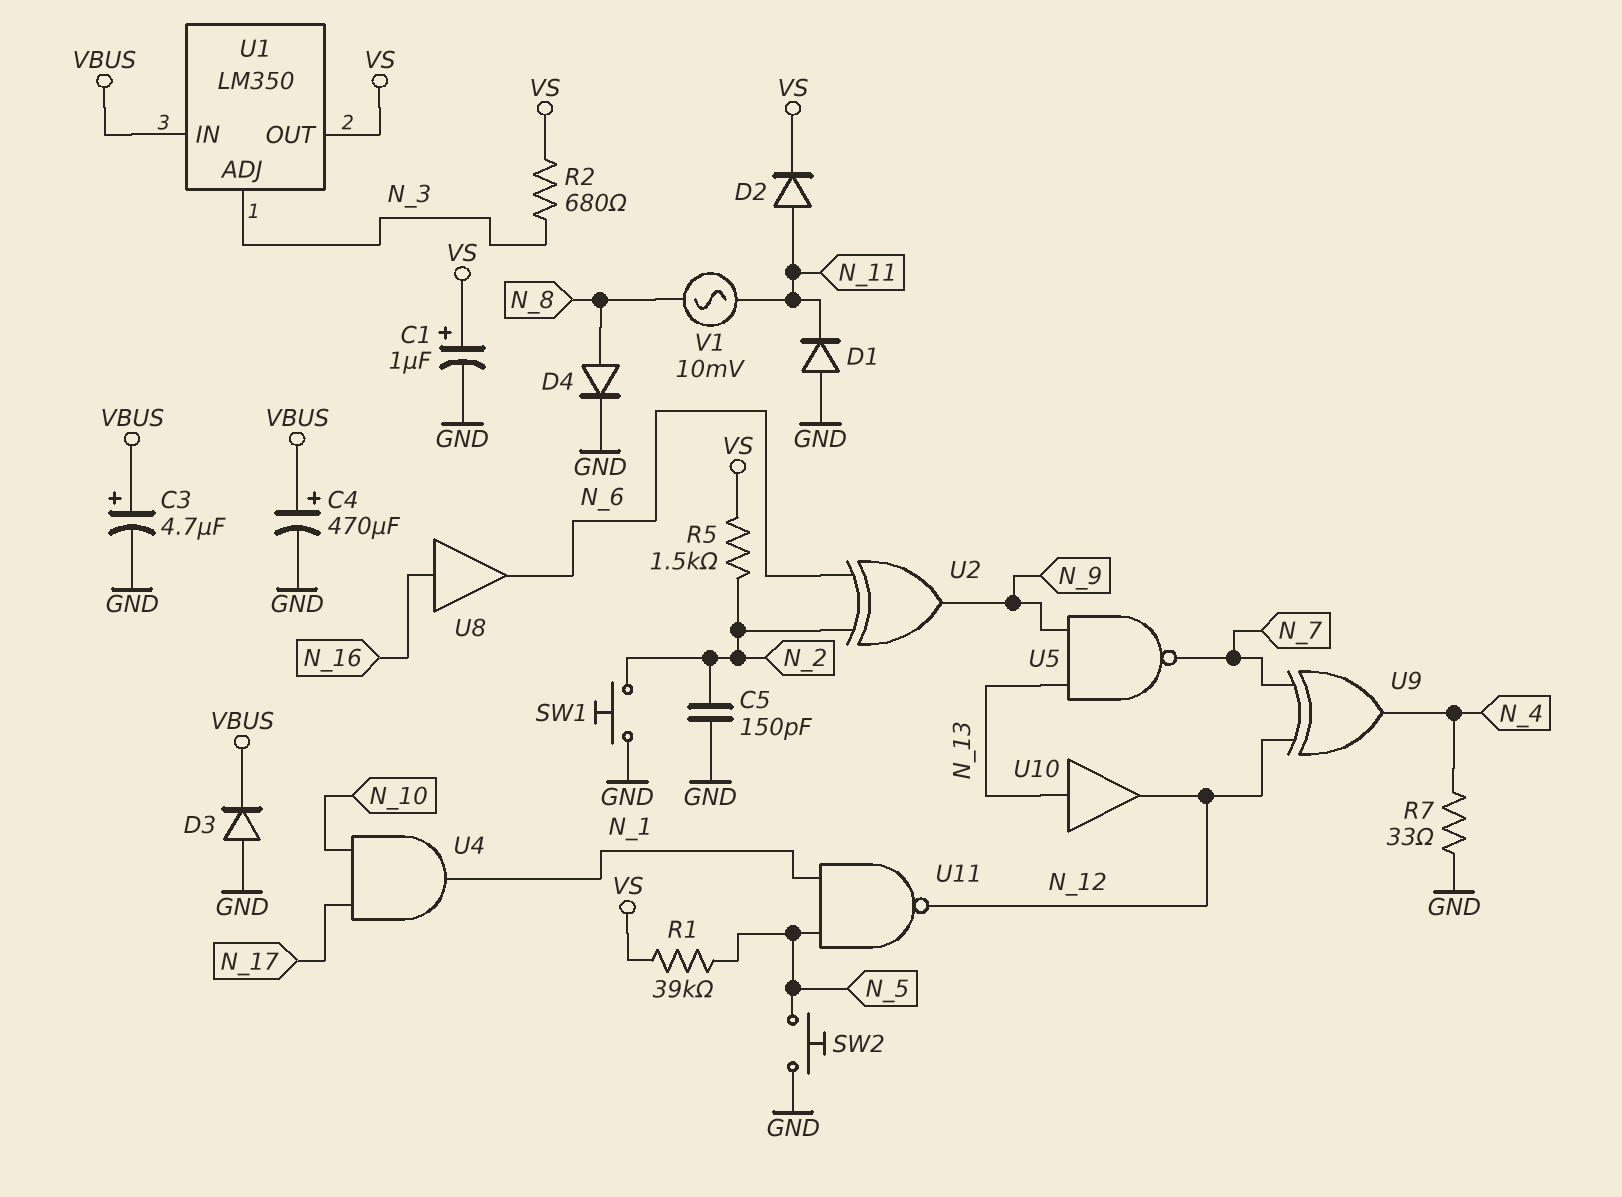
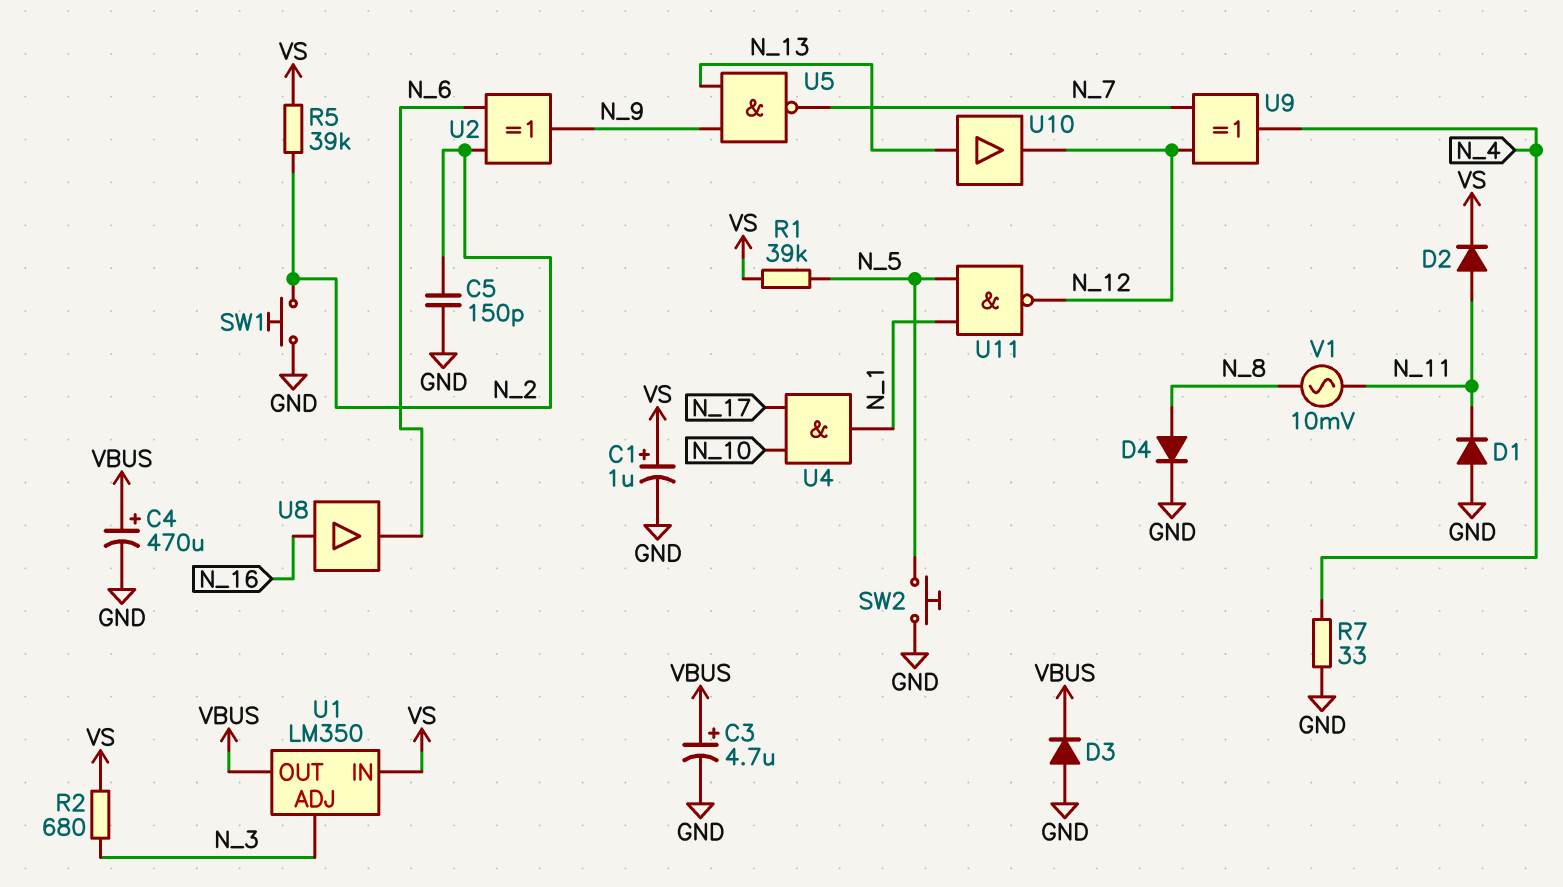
R5: 1.5k (N_2, VS) -> 39k (N_2, VS)
U1 pin IN: VBUS -> VS
U1 pin OUT: VS -> VBUS

